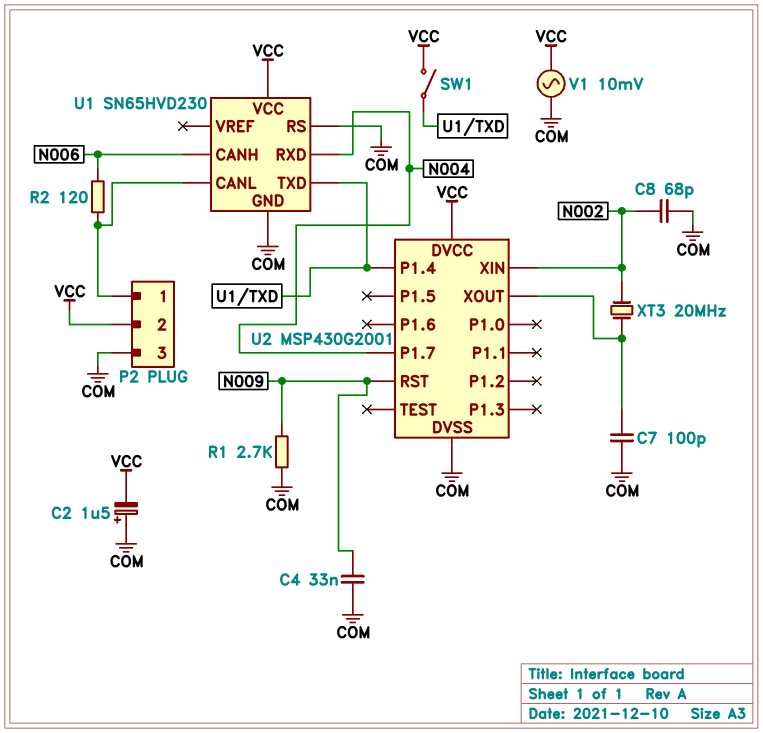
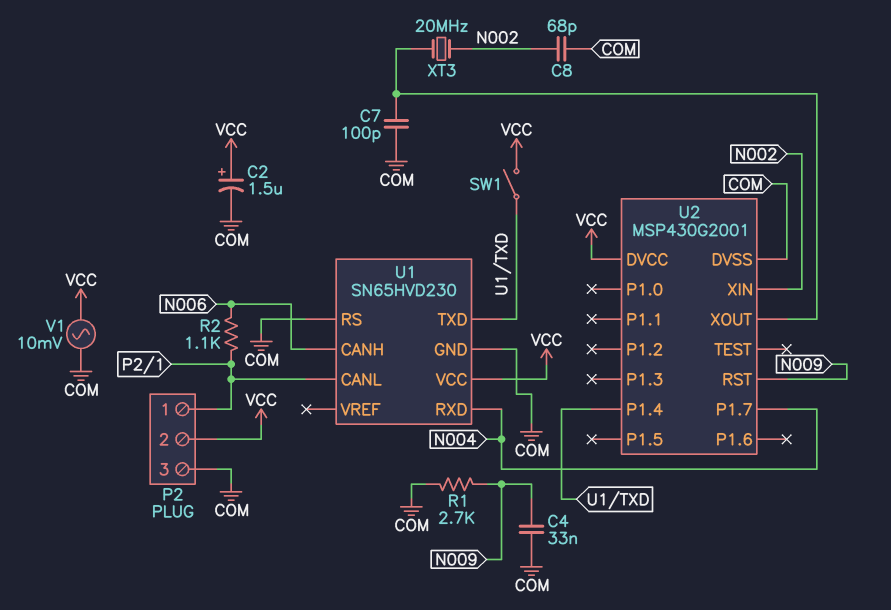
C2: 1.5uF (plus COM, minus VCC) -> 1.5uF (plus VCC, minus COM)
R2: 120 (N006, P2/1) -> 1.1k (N006, P2/1)

